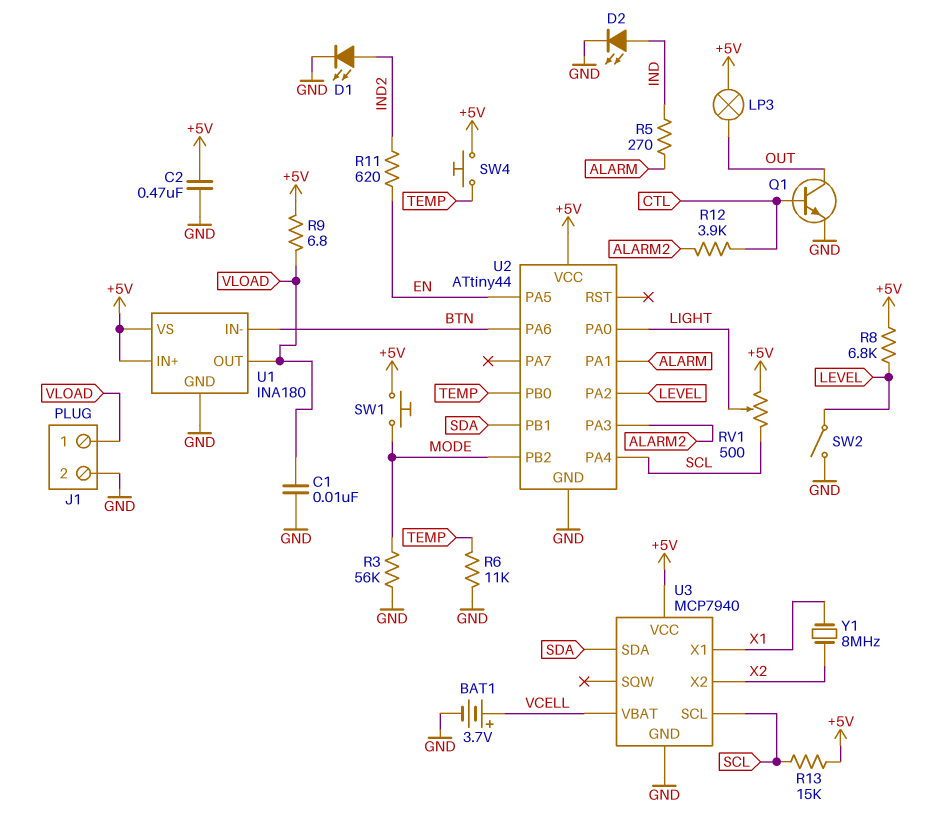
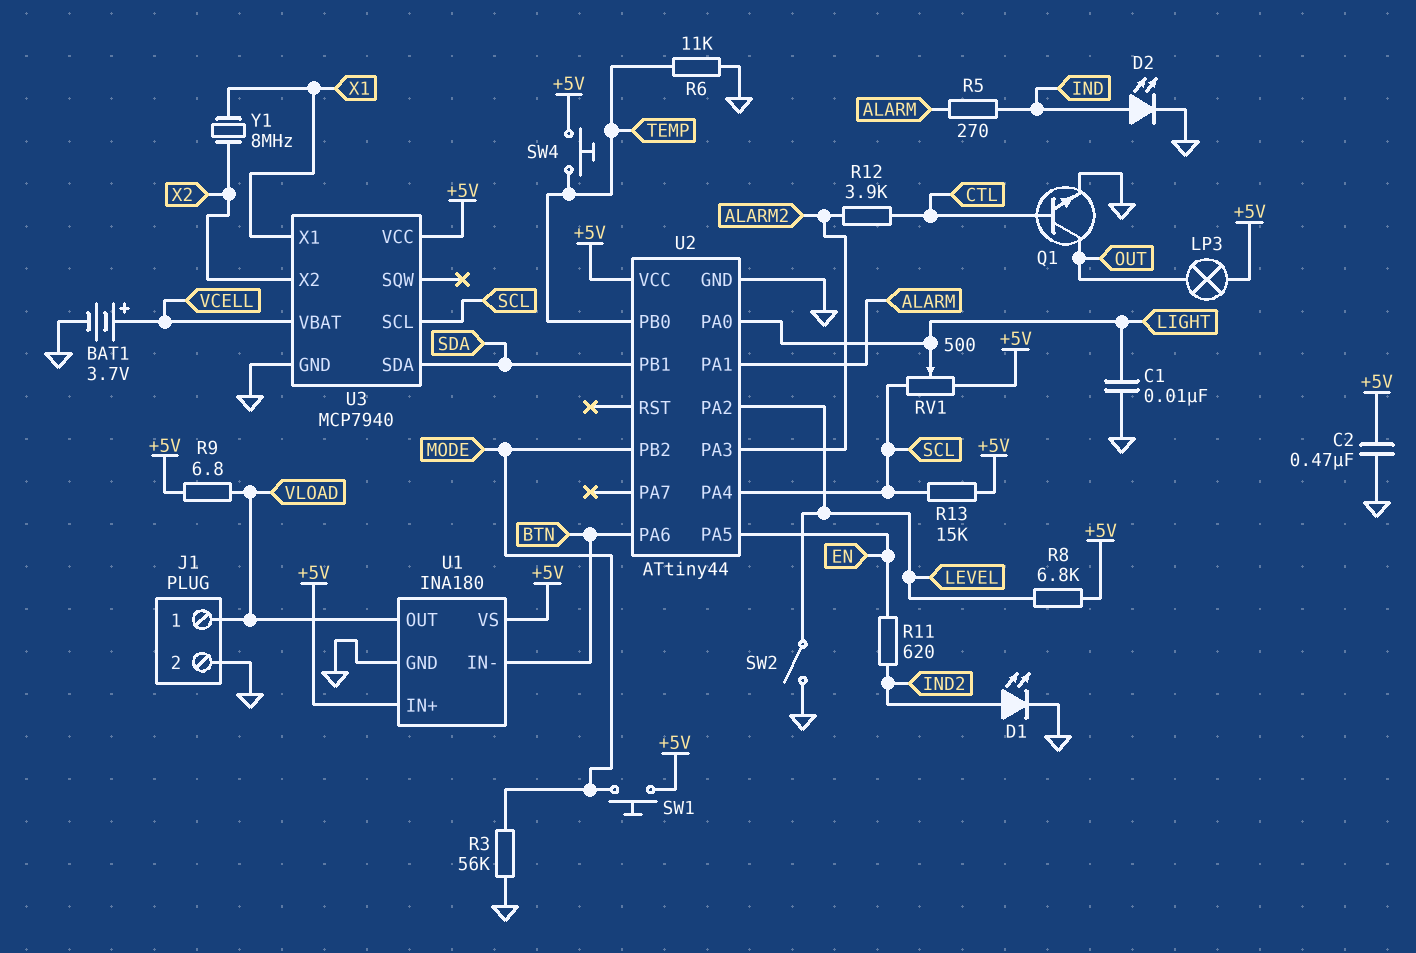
C1: 10nF (GND, VLOAD) -> 10nF (GND, LIGHT)

